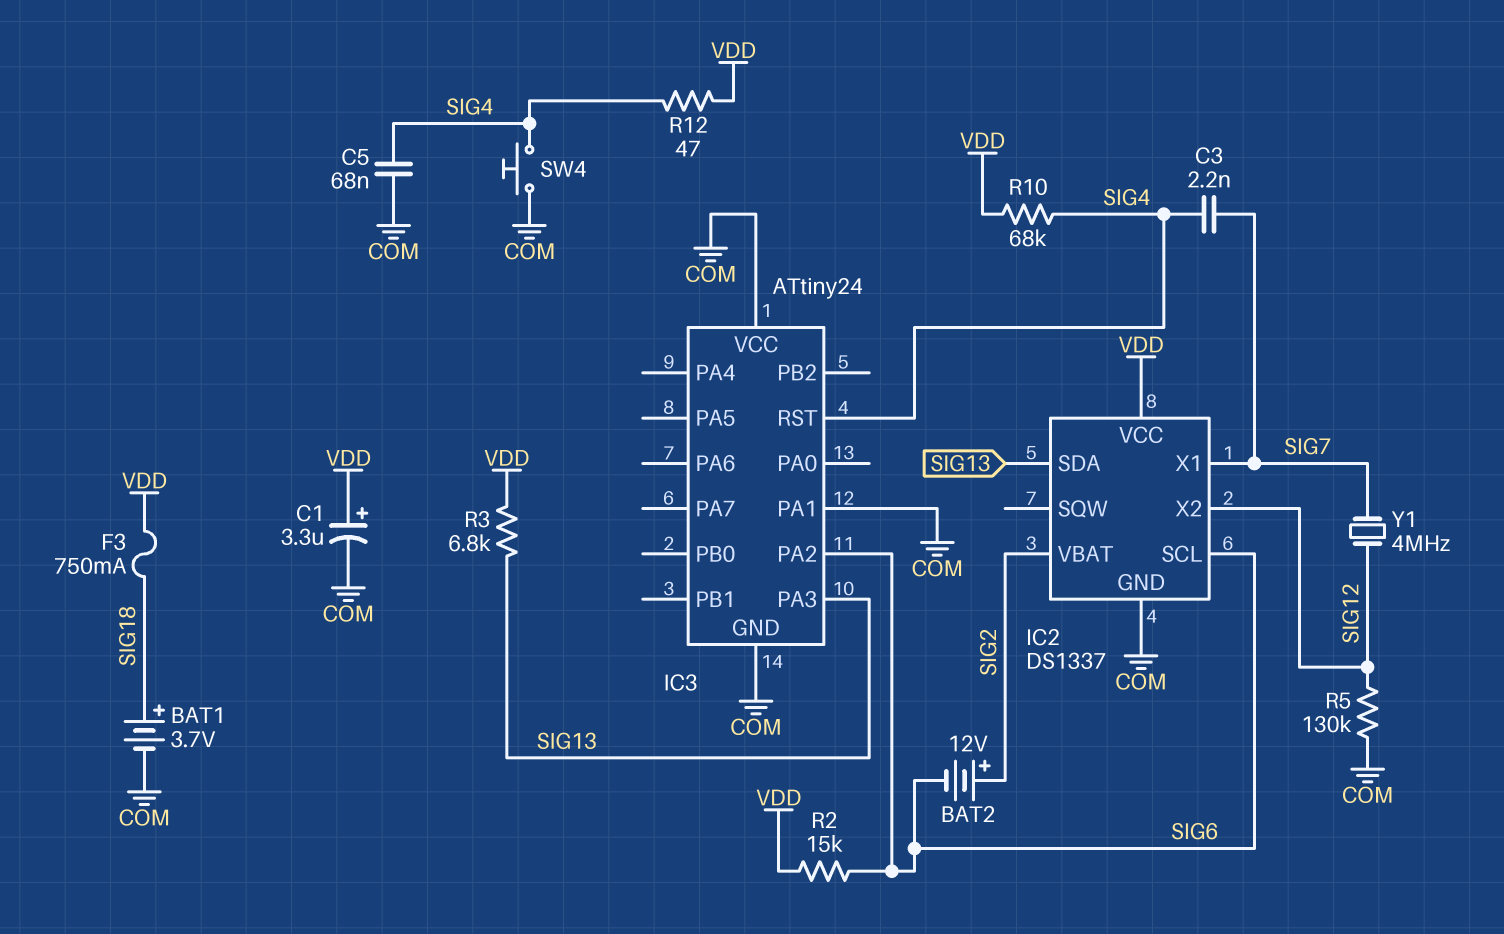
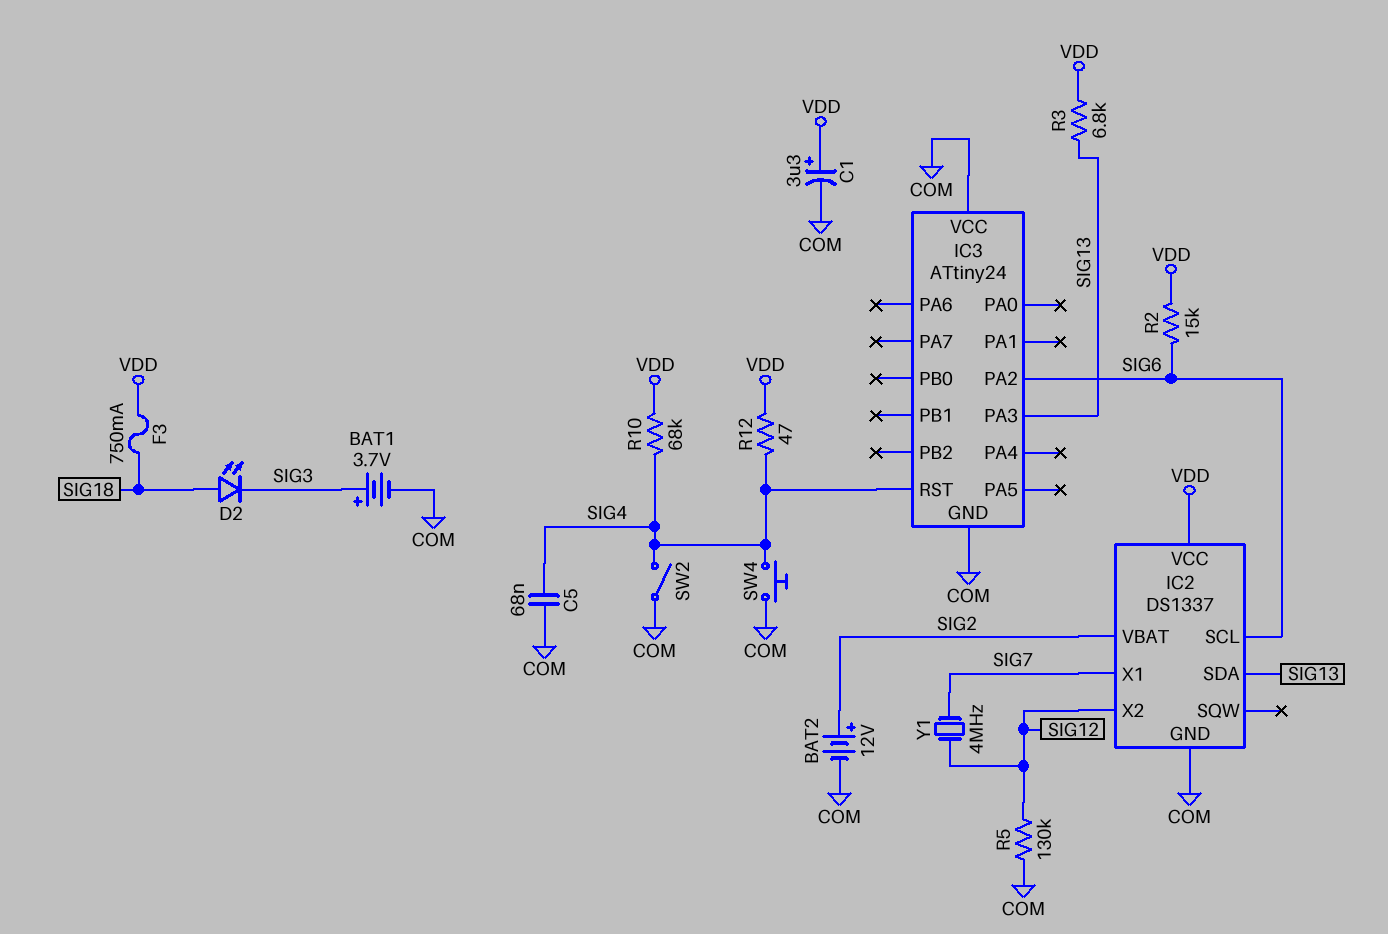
BAT1: 3.7V (plus SIG18, minus COM) -> 3.7V (plus SIG3, minus COM)
BAT2: 12V (plus SIG2, minus SIG6) -> 12V (plus SIG2, minus COM)
C3: 2.2nF (SIG4, SIG7) -> none
D2: none -> LED (A SIG18, K SIG3)
IC3 pin PA1: COM -> none
SW2: none -> switch (COM, SIG4)

